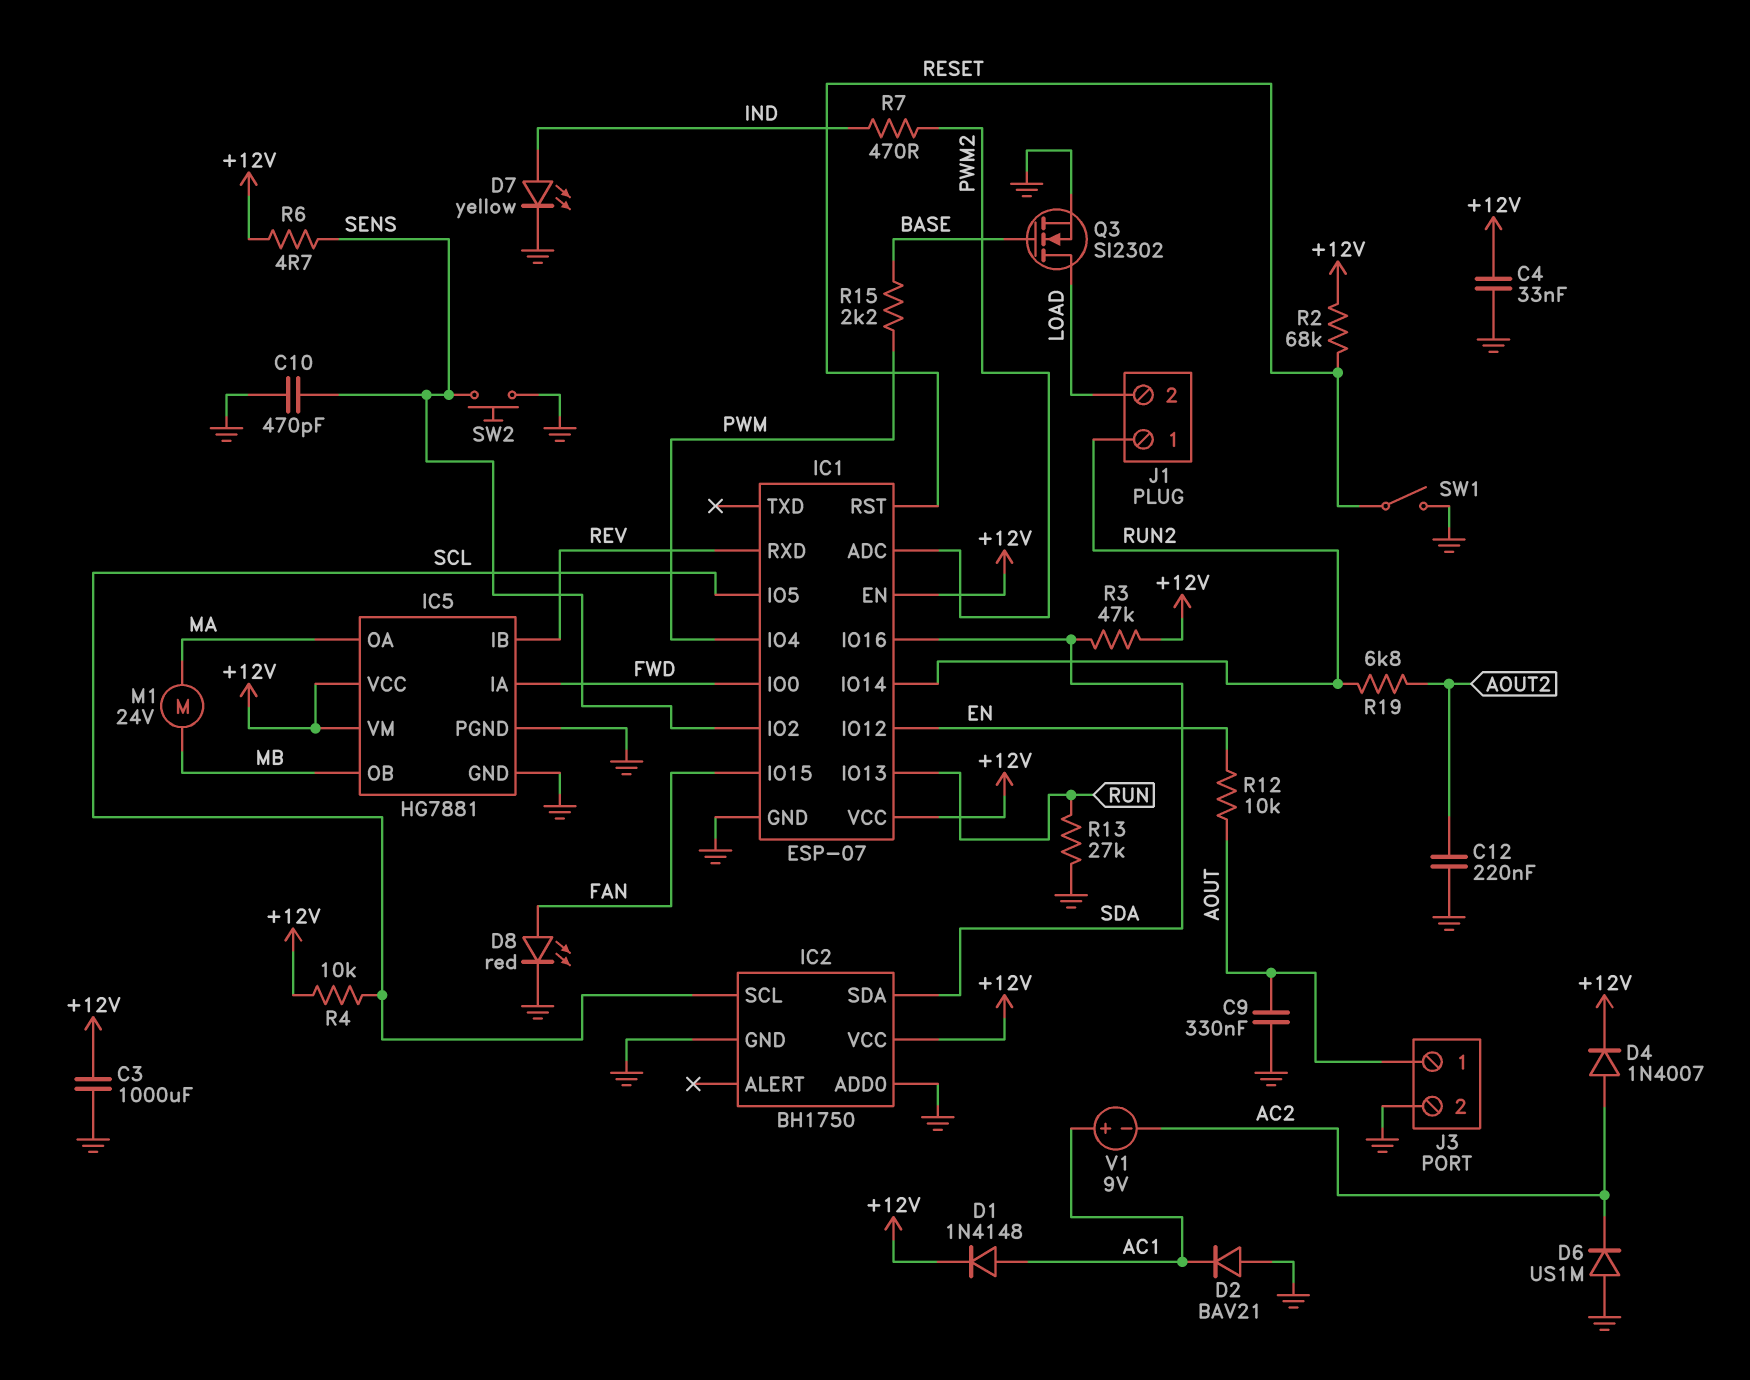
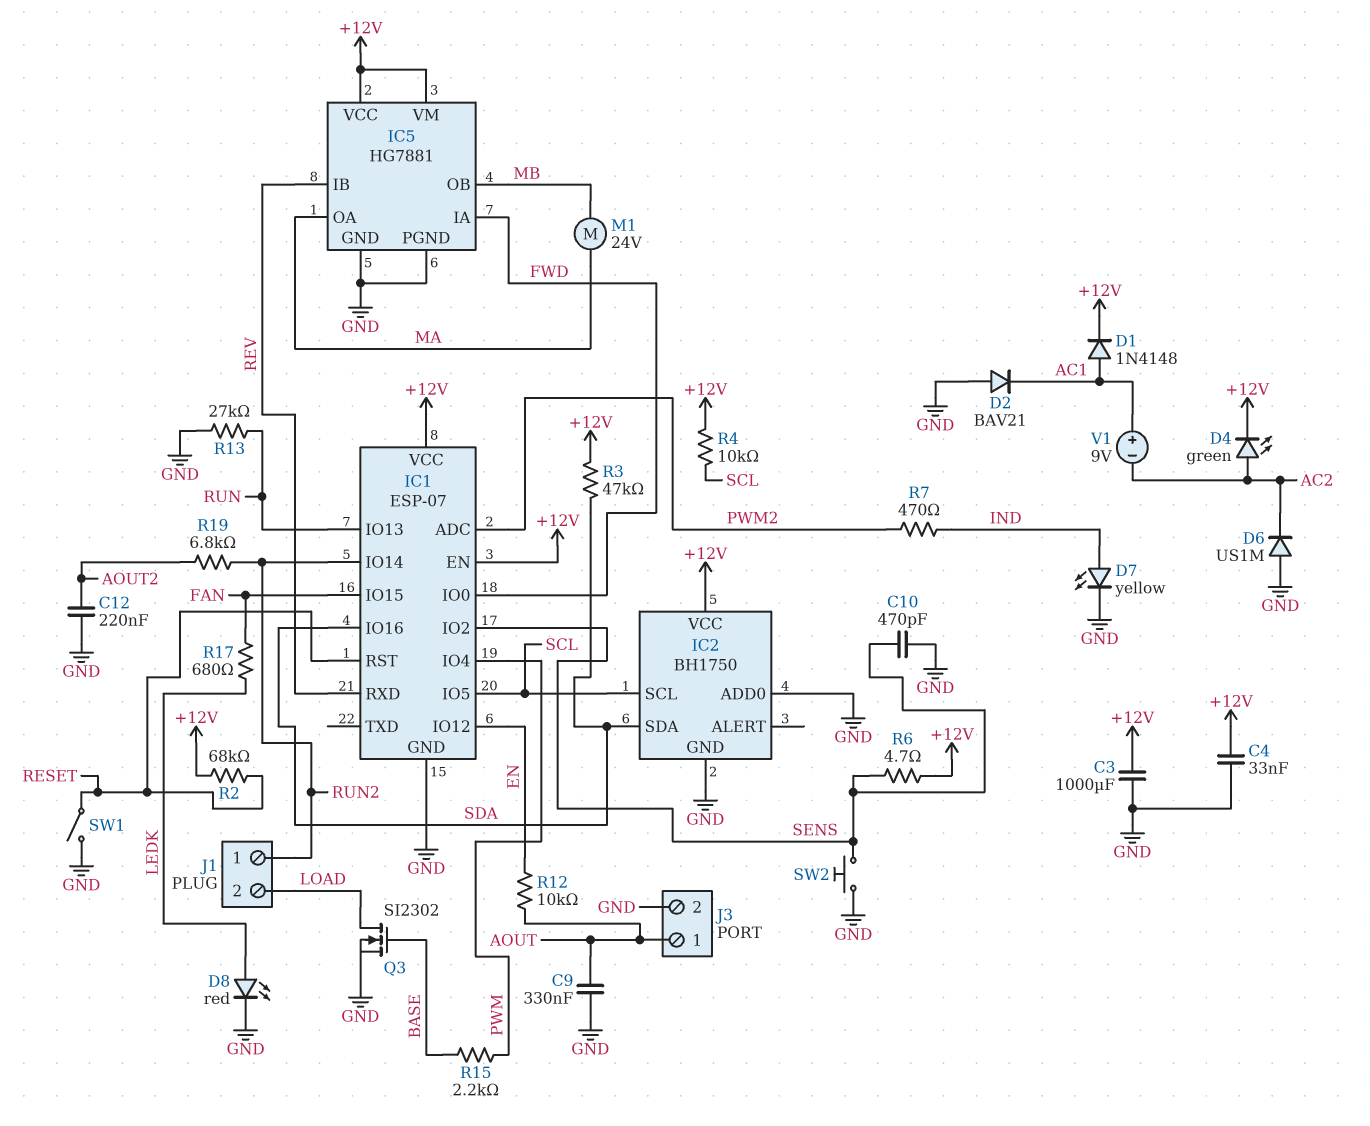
D4: diode 1N4007 (A AC2, K +12V) -> LED green (A AC2, K +12V)
D8: LED red (A FAN, K GND) -> LED red (A LEDK, K GND)
R17: none -> 680 (FAN, LEDK)

